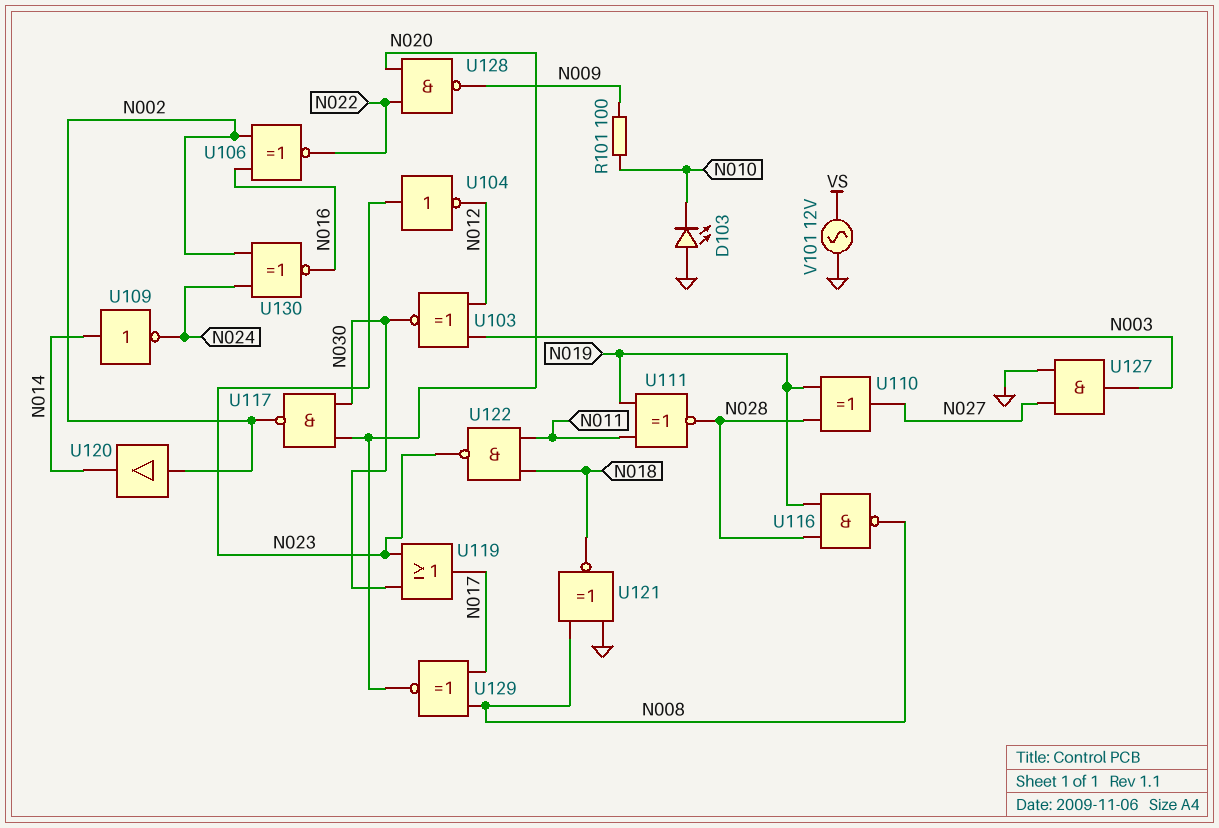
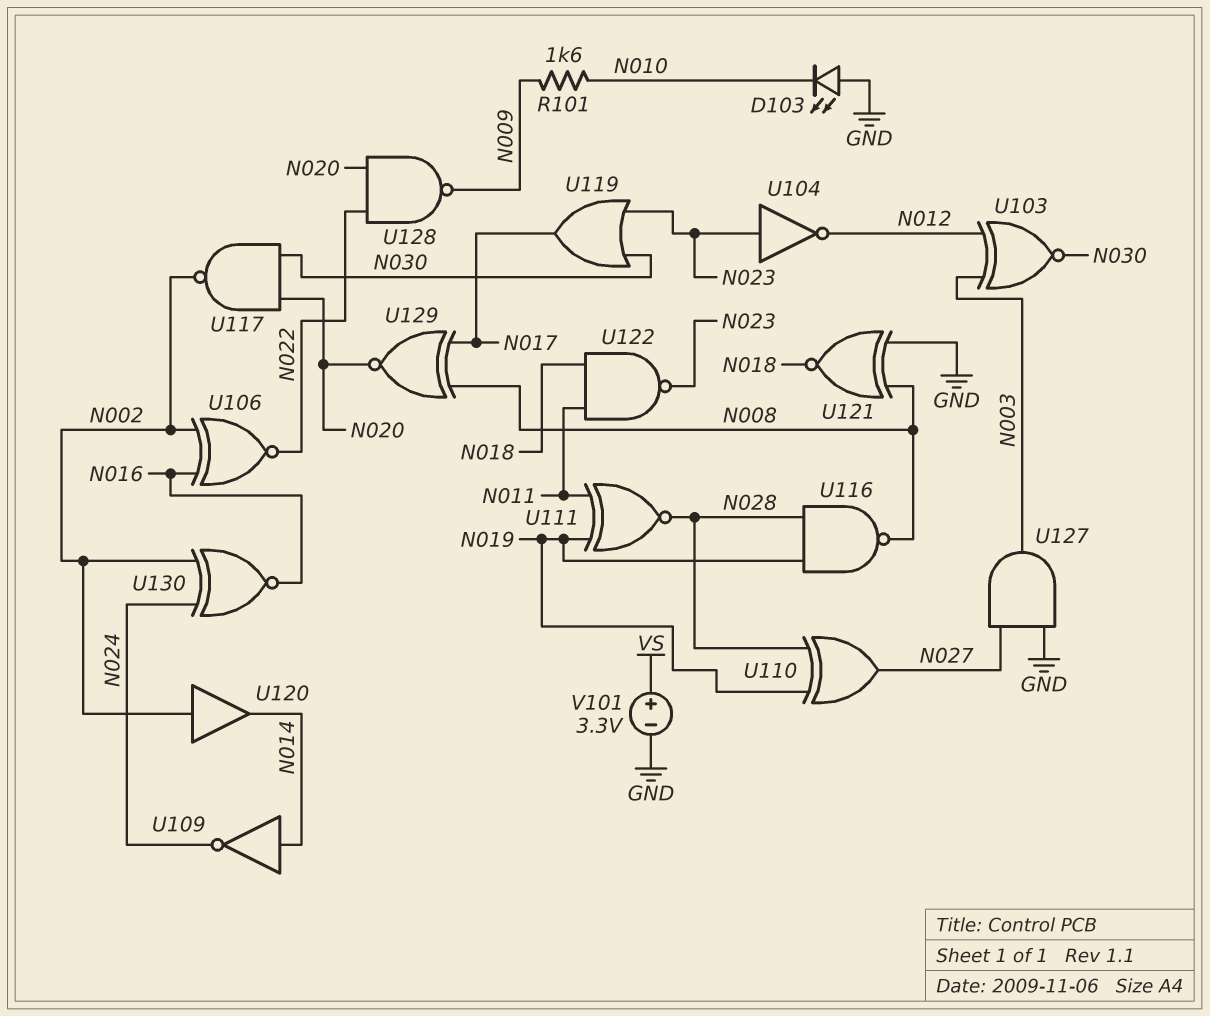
R101: 100 (N009, N010) -> 1.6k (N009, N010)
V101: AC 12V (GND, VS) -> 3.3V (plus VS, minus GND)

